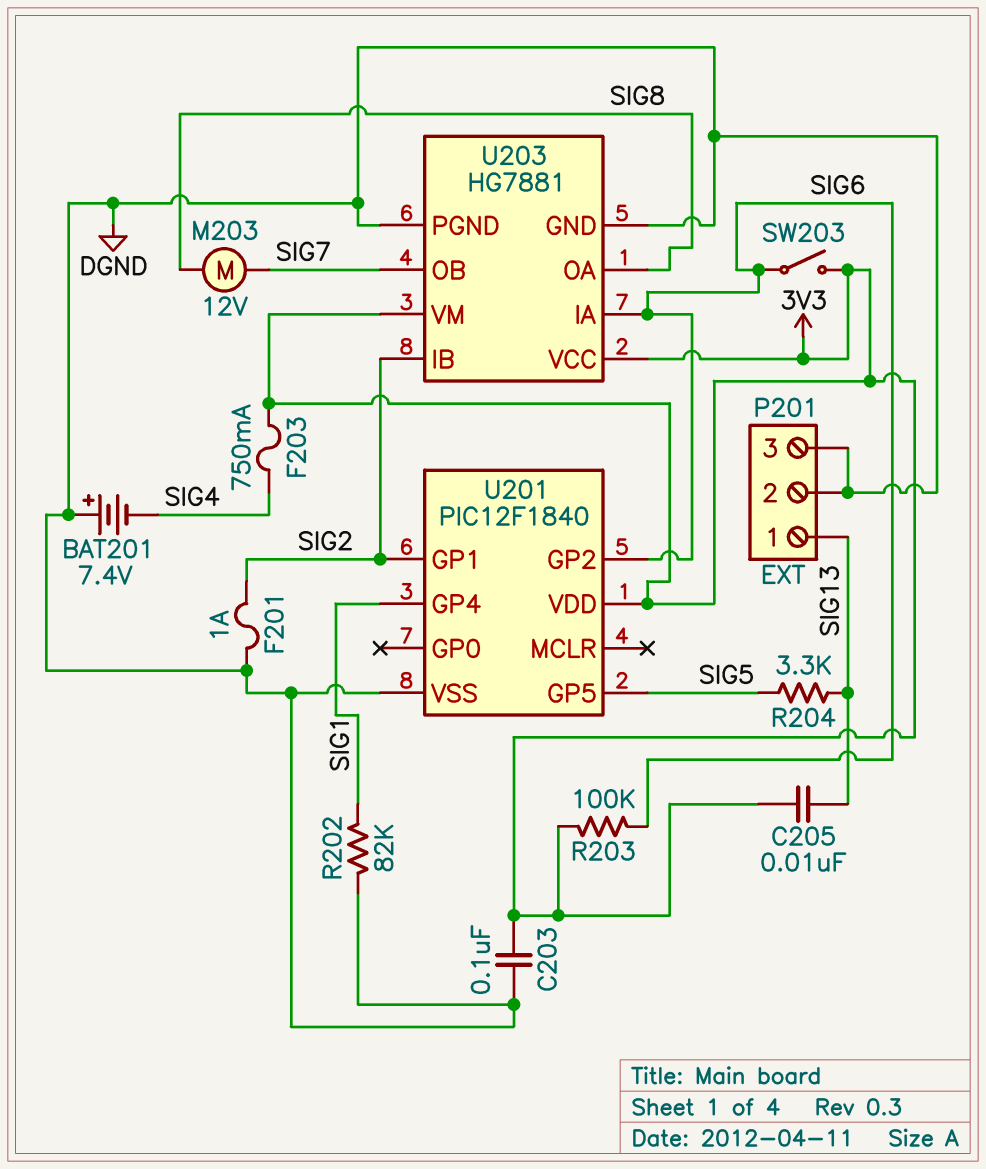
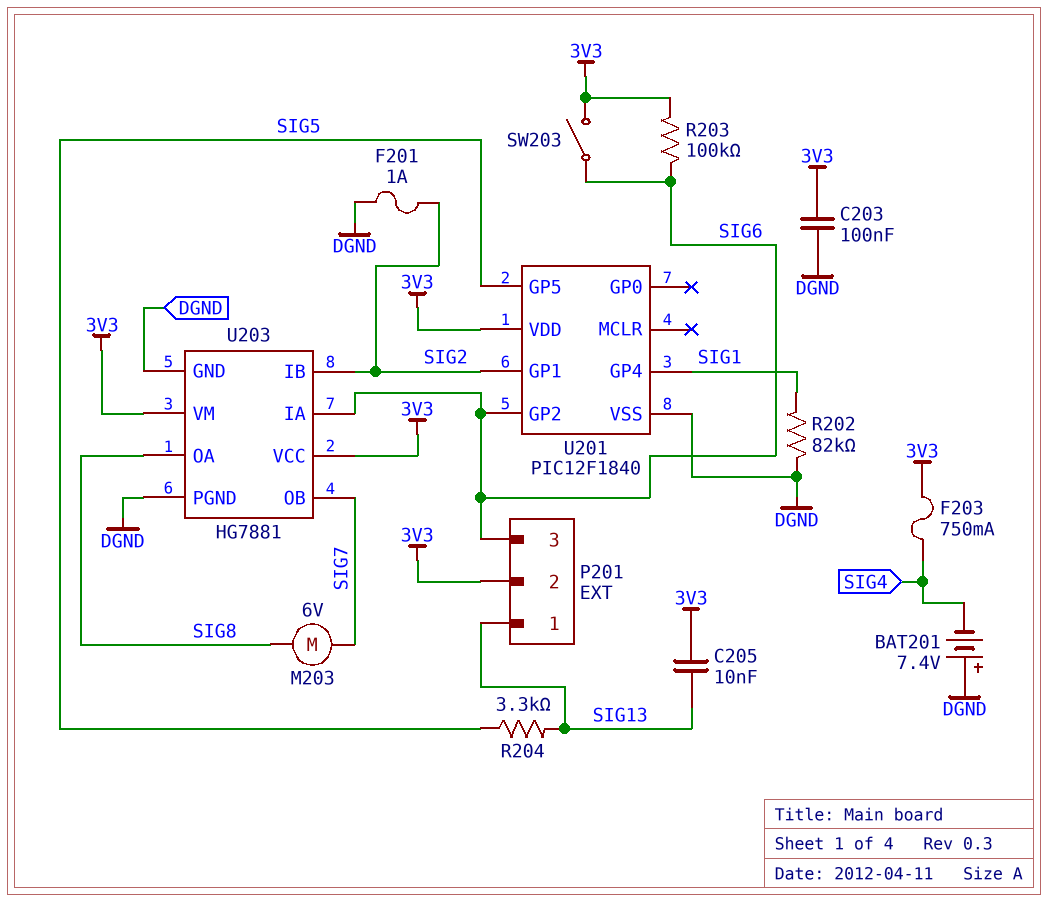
M203: motor 12V (SIG7, SIG8) -> motor 6V (SIG7, SIG8)
P201 pin 2: DGND -> 3V3
P201 pin 3: DGND -> SIG6

